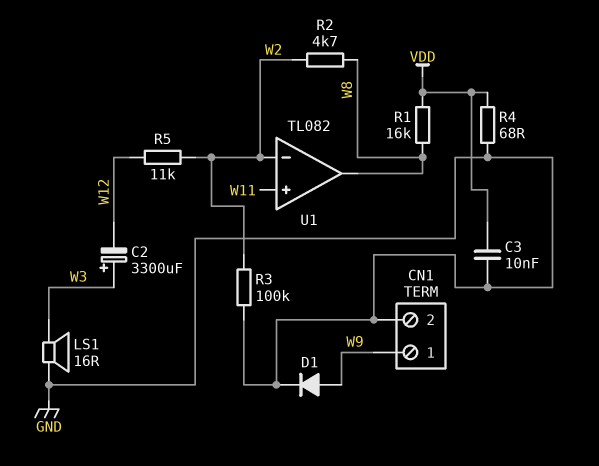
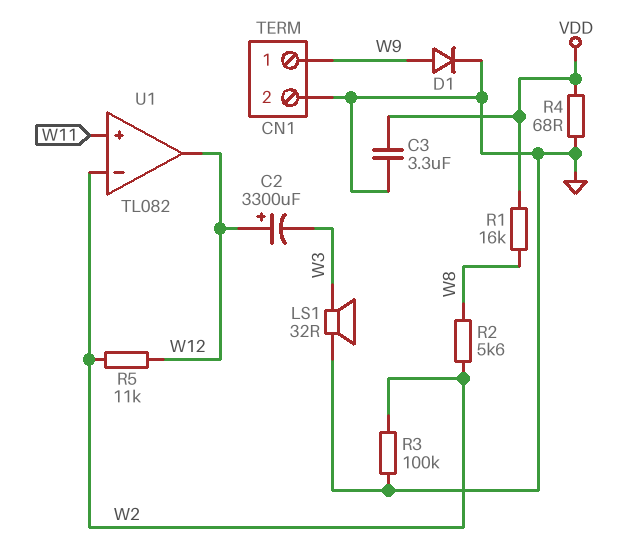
C2: 3300uF (plus W3, minus W12) -> 3300uF (plus W12, minus W3)
C3: 10nF (GND, VDD) -> 3.3uF (GND, VDD)
LS1: speaker 16R (GND, W3) -> speaker 32R (GND, W3)
R2: 4.7k (W2, W8) -> 5.6k (W2, W8)
U1 pin out: W8 -> W12

